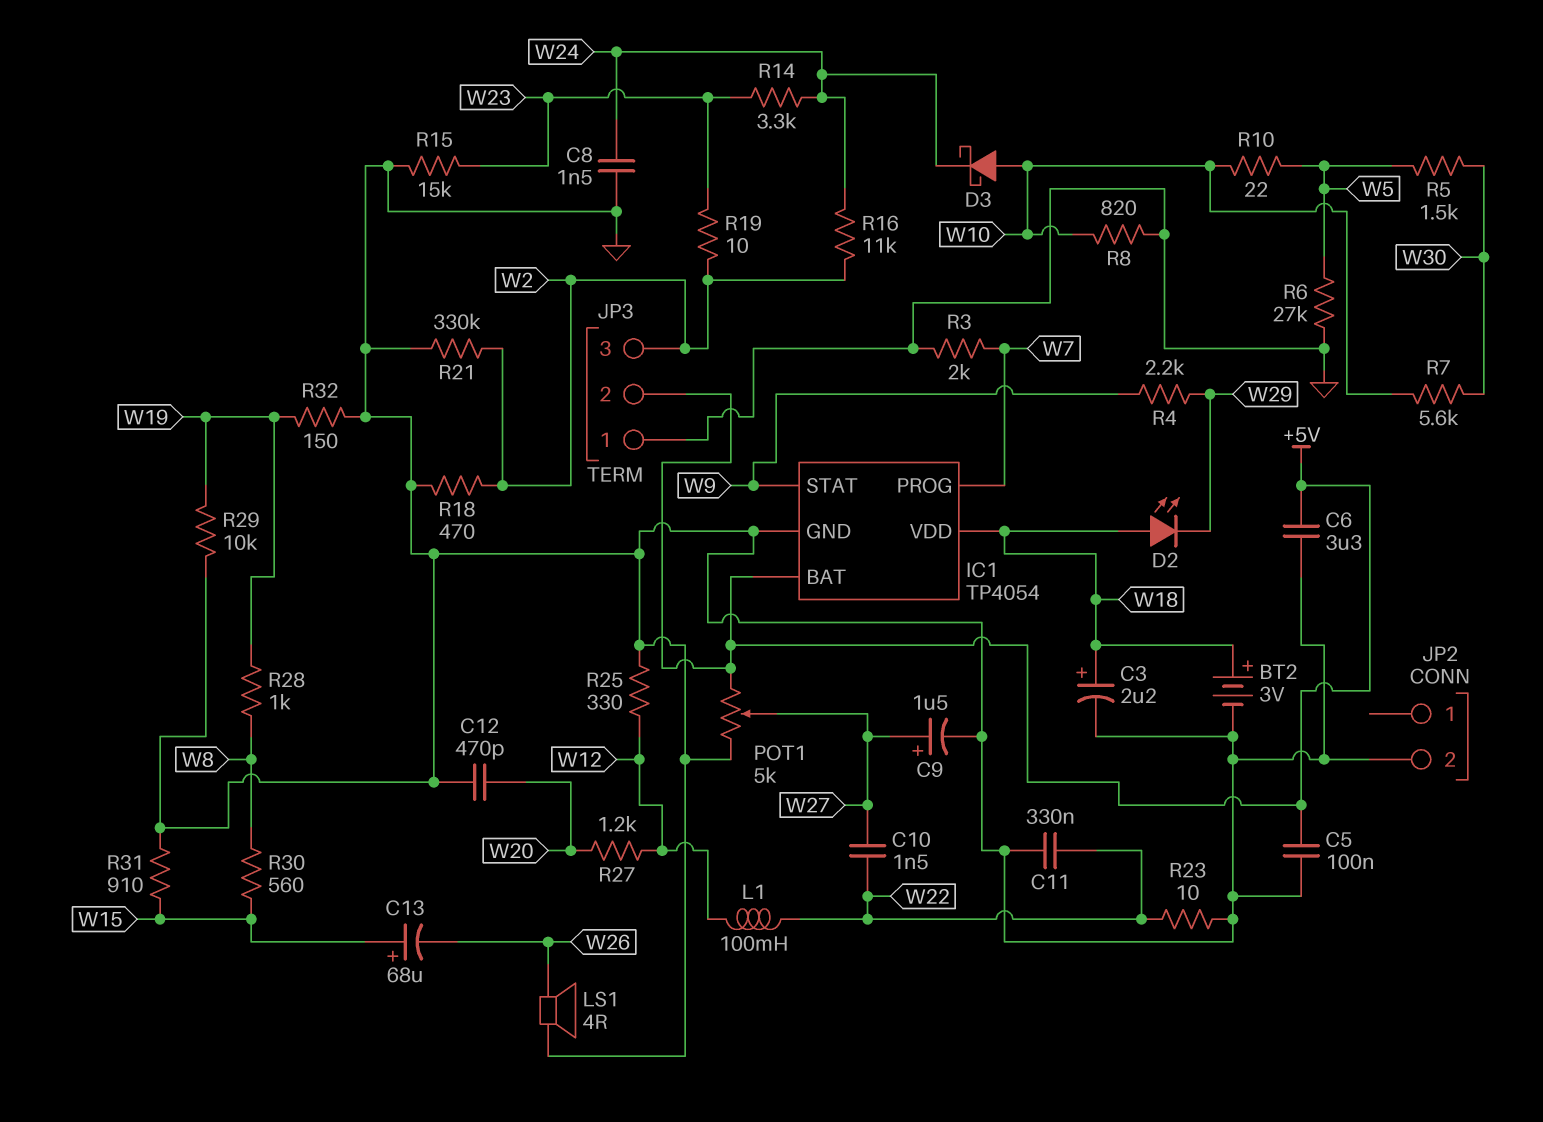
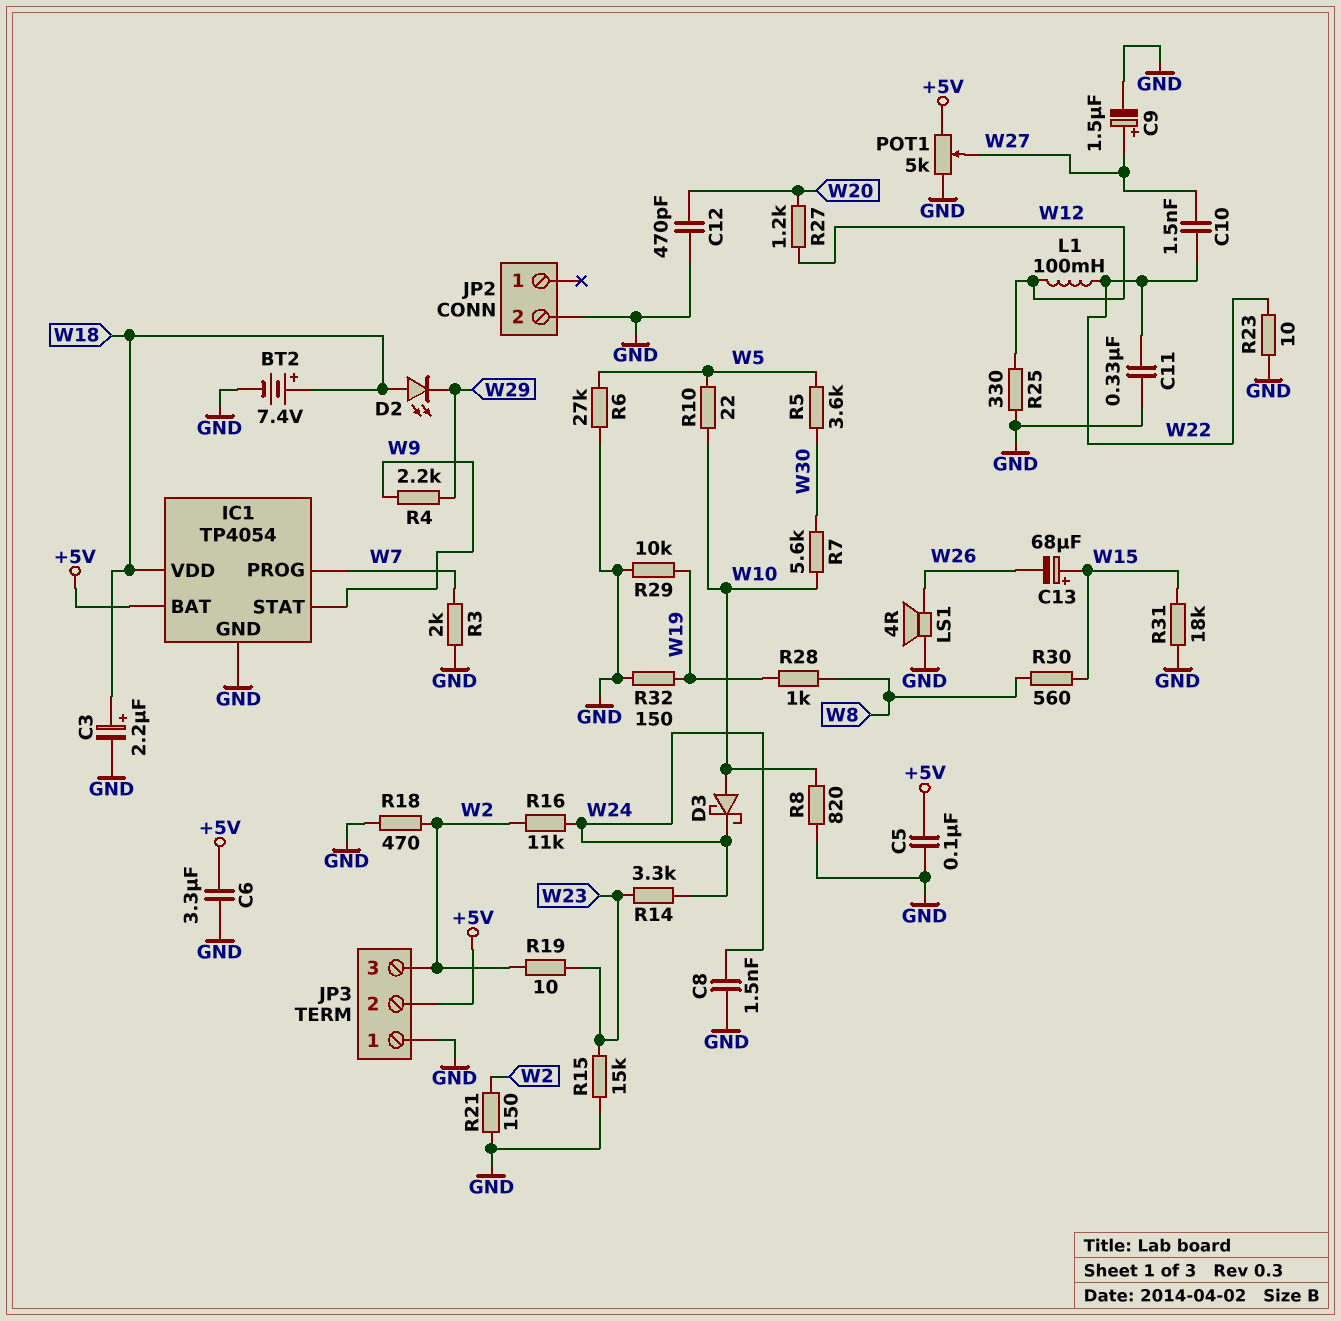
BT2: 3V (plus W18, minus GND) -> 7.4V (plus W18, minus GND)
R5: 1.5k (W5, W30) -> 3.6k (W5, W30)
R21: 330k (GND, W2) -> 150 (GND, W2)
R31: 910 (GND, W15) -> 18k (GND, W15)

